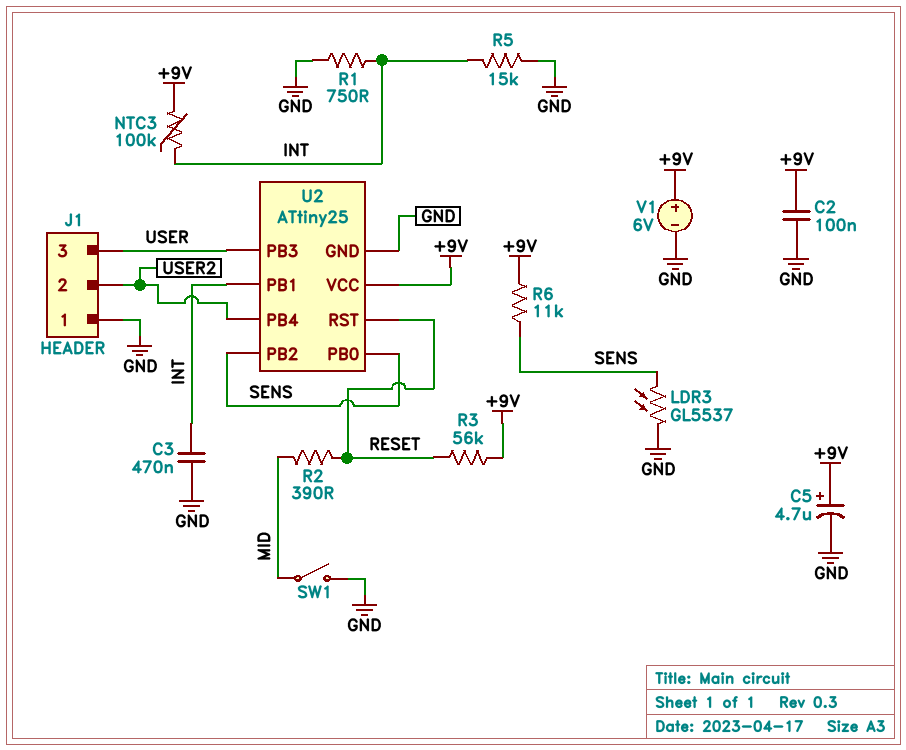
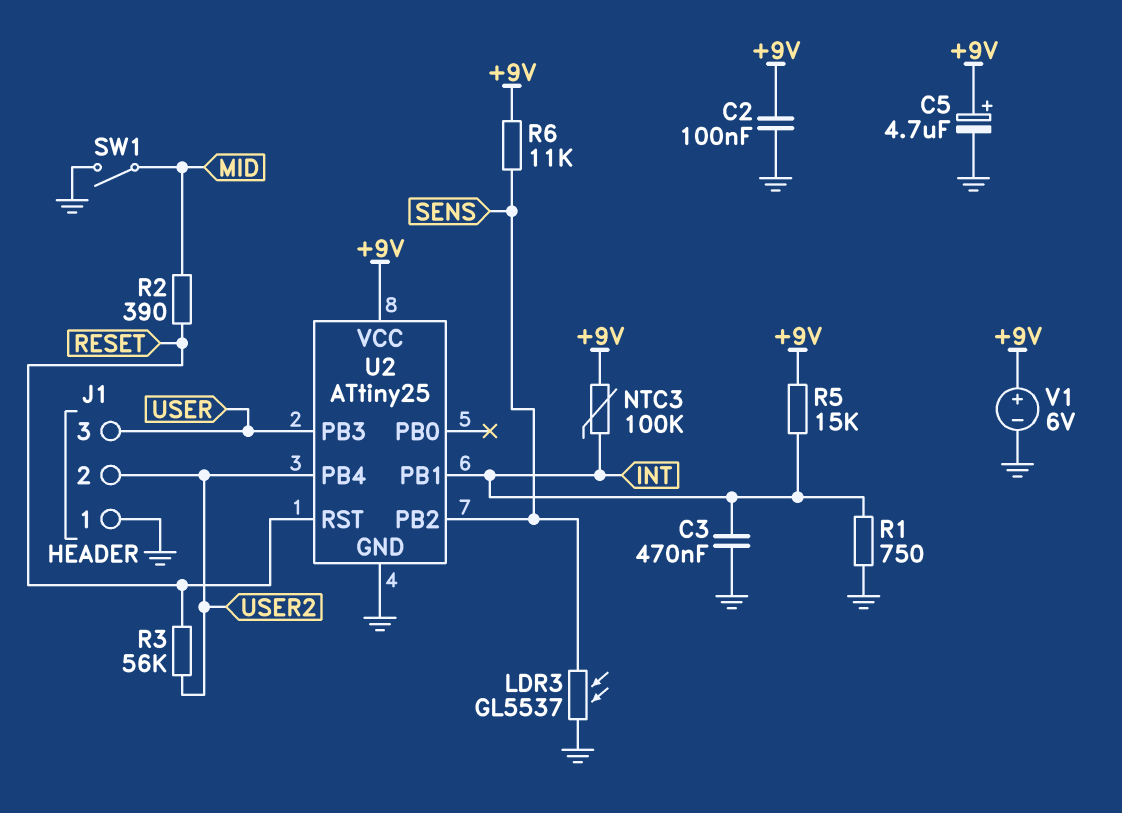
R3: 56k (+9V, RESET) -> 56k (RESET, USER2)
R5: 15k (GND, INT) -> 15k (+9V, INT)
U2 pin PB0: SENS -> none

